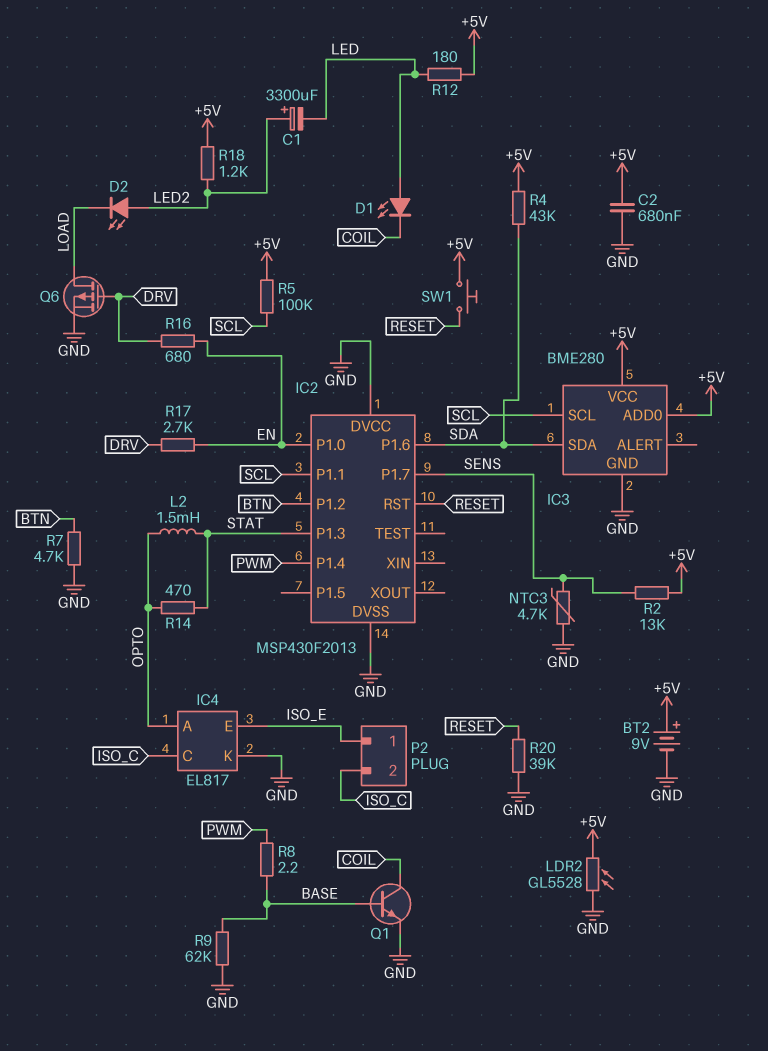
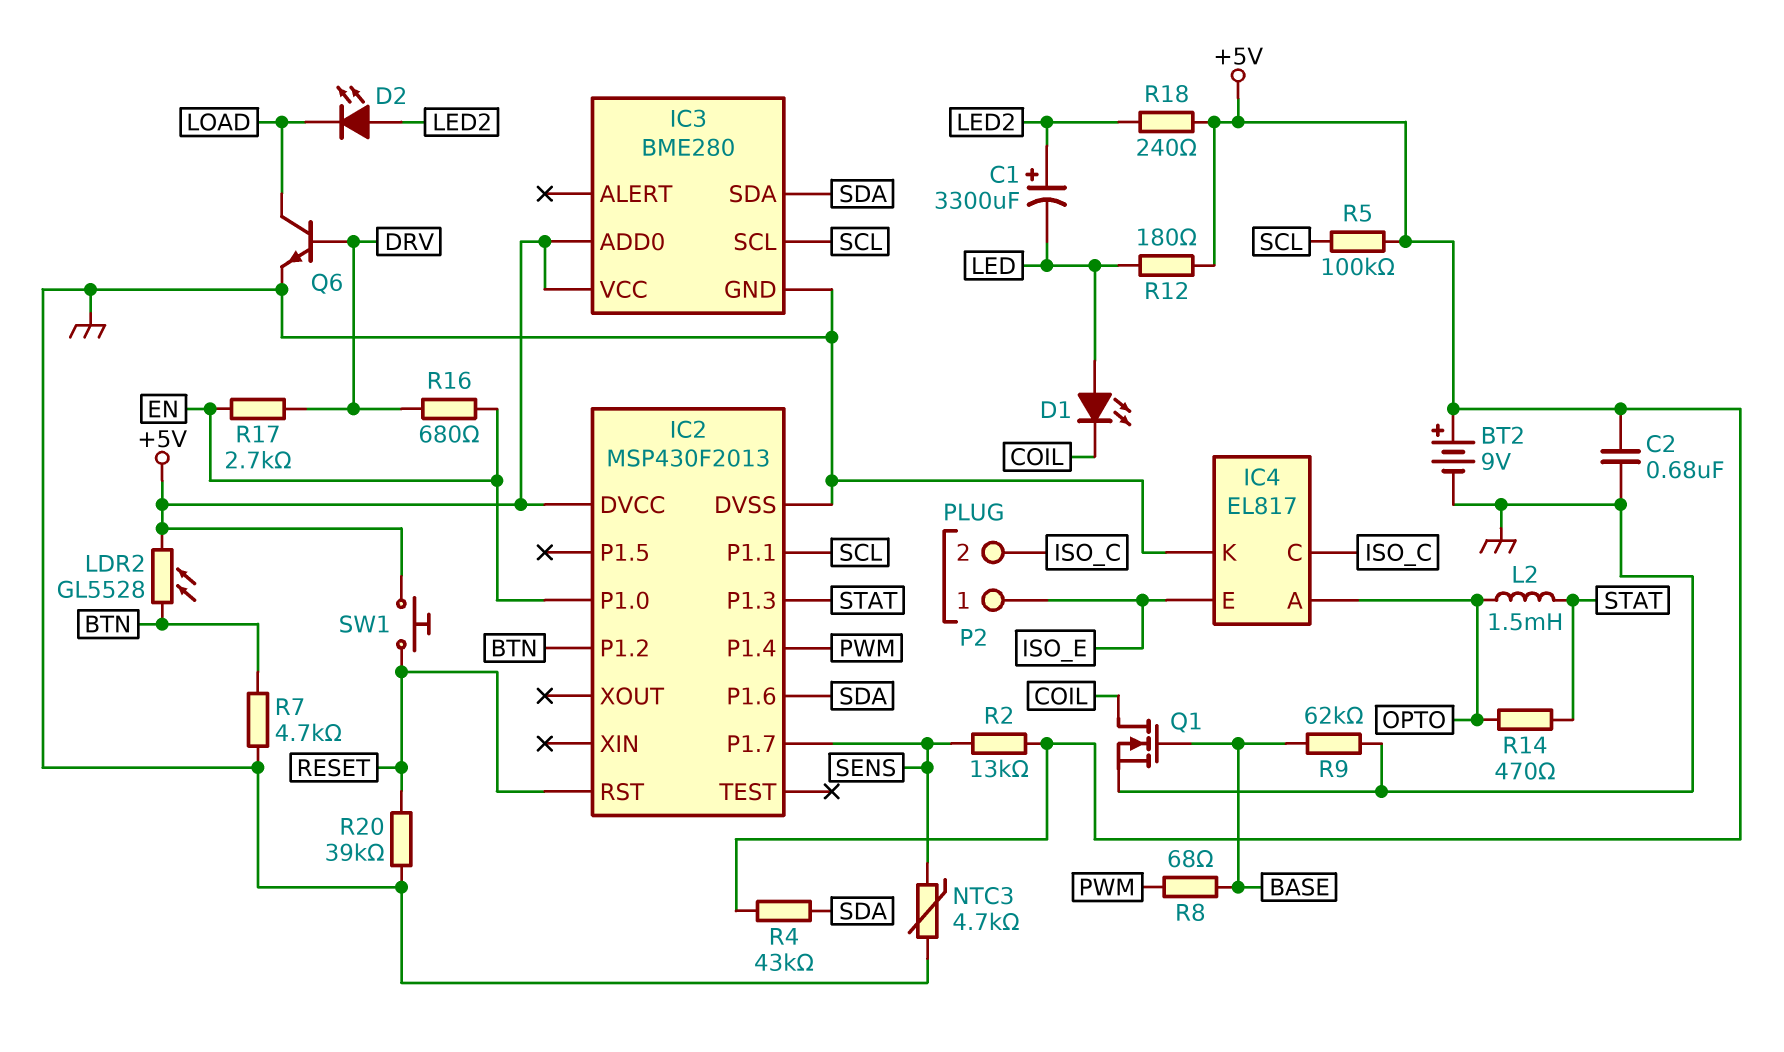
IC2 pin DVCC: GND -> +5V
LDR2: GL5528 (+5V, GND) -> GL5528 (+5V, BTN)
Q1: NPN (B BASE, C COIL, E GND) -> NMOS (G BASE, D COIL, S GND)
Q6: PMOS (G DRV, D LOAD, S GND) -> NPN (B DRV, C LOAD, E GND)
R8: 2.2 (BASE, PWM) -> 68 (BASE, PWM)
R18: 1.2k (+5V, LED2) -> 240 (+5V, LED2)

